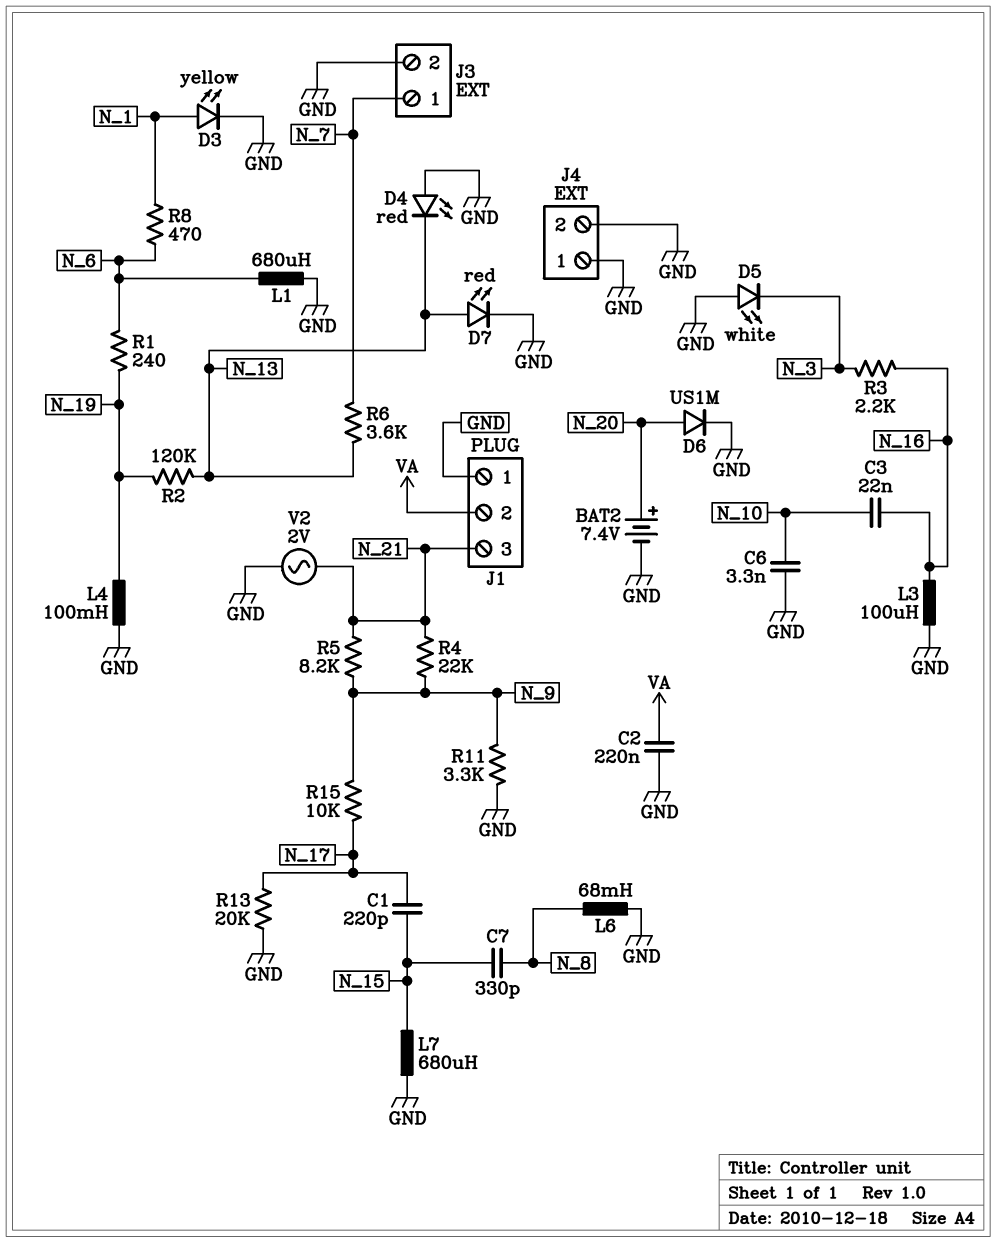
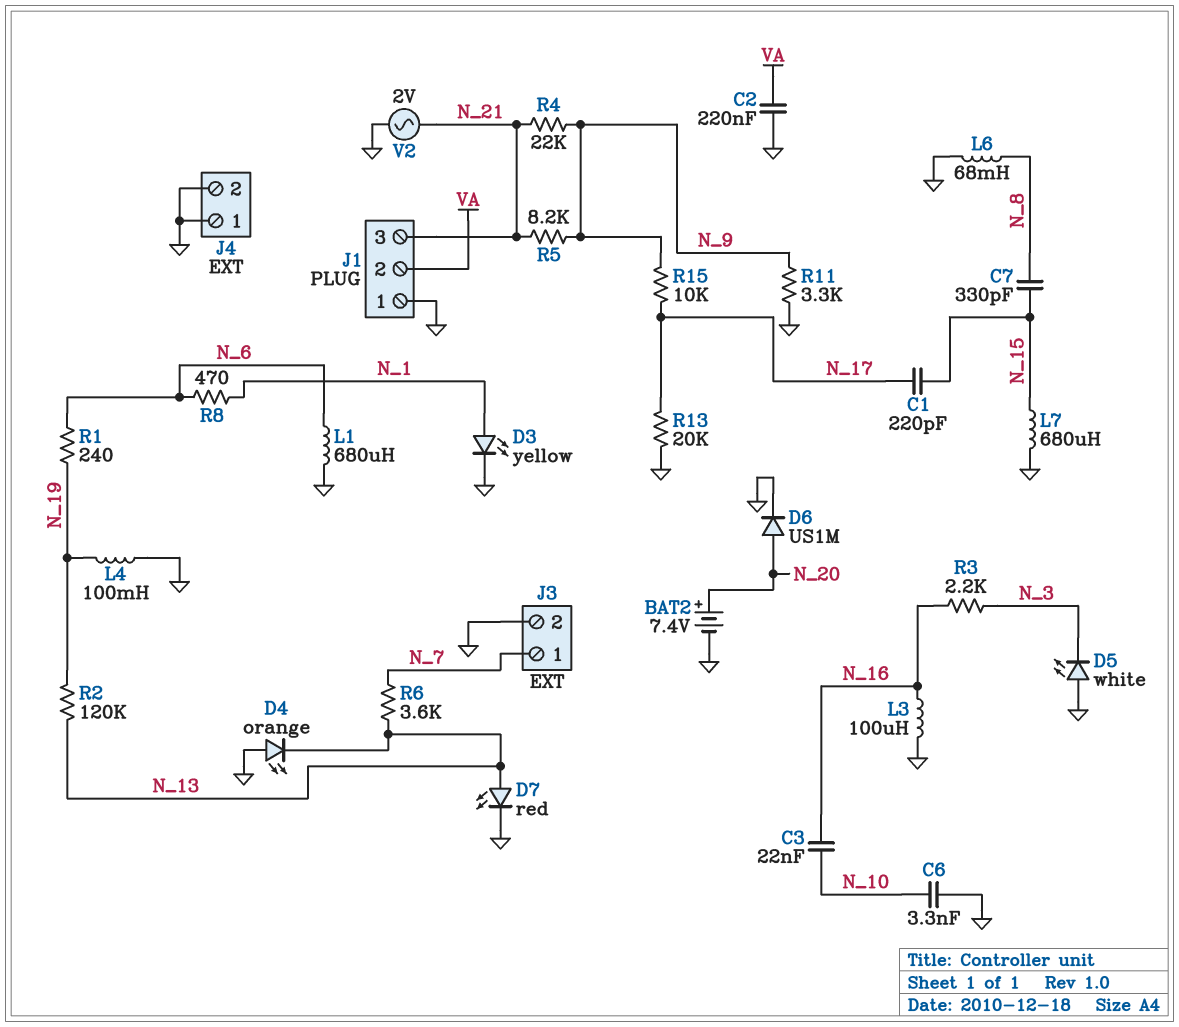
D4: LED red (A GND, K N_13) -> LED orange (A GND, K N_13)

